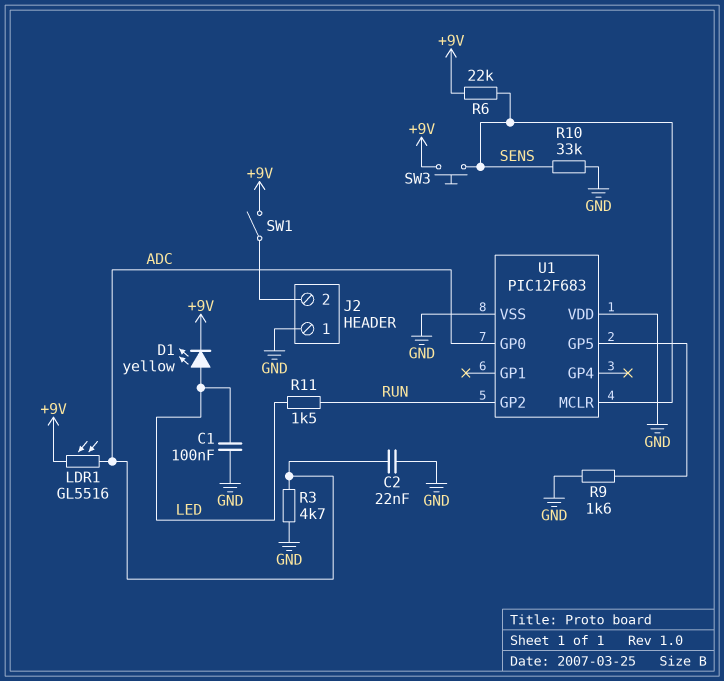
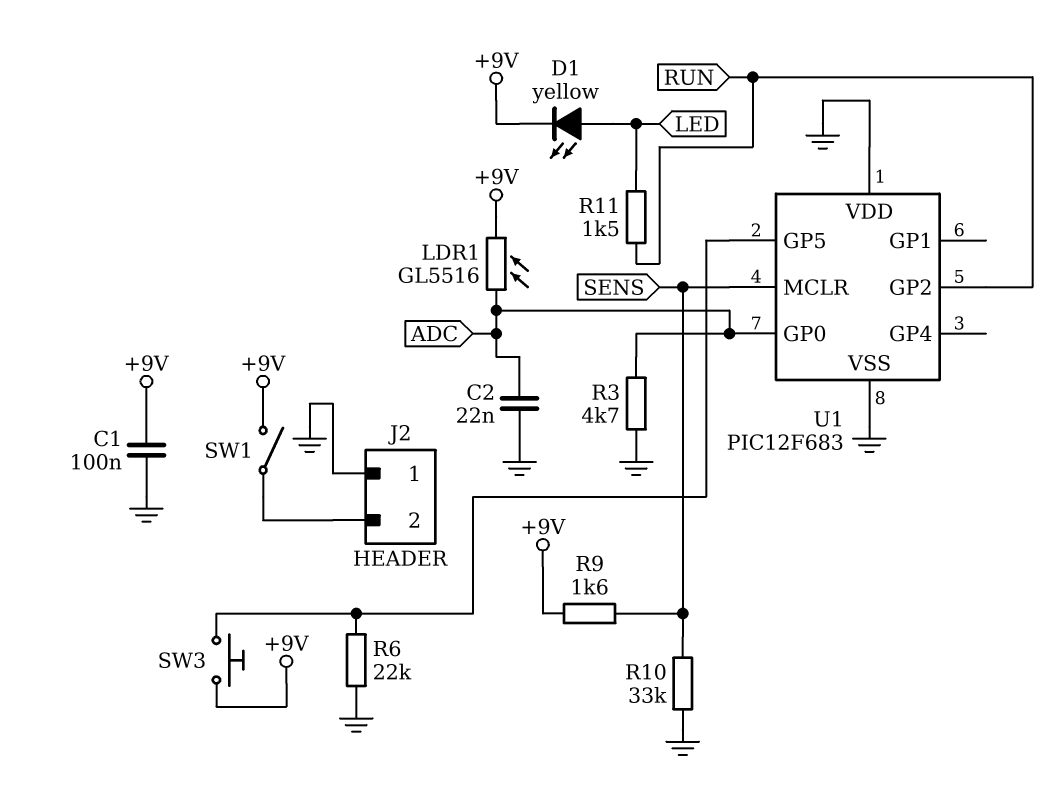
C1: 100nF (GND, LED) -> 100nF (+9V, GND)
R6: 22k (+9V, SENS) -> 22k (GND, U1/GP5)
R9: 1.6k (GND, U1/GP5) -> 1.6k (+9V, SENS)
SW3: button (+9V, SENS) -> button (+9V, U1/GP5)

